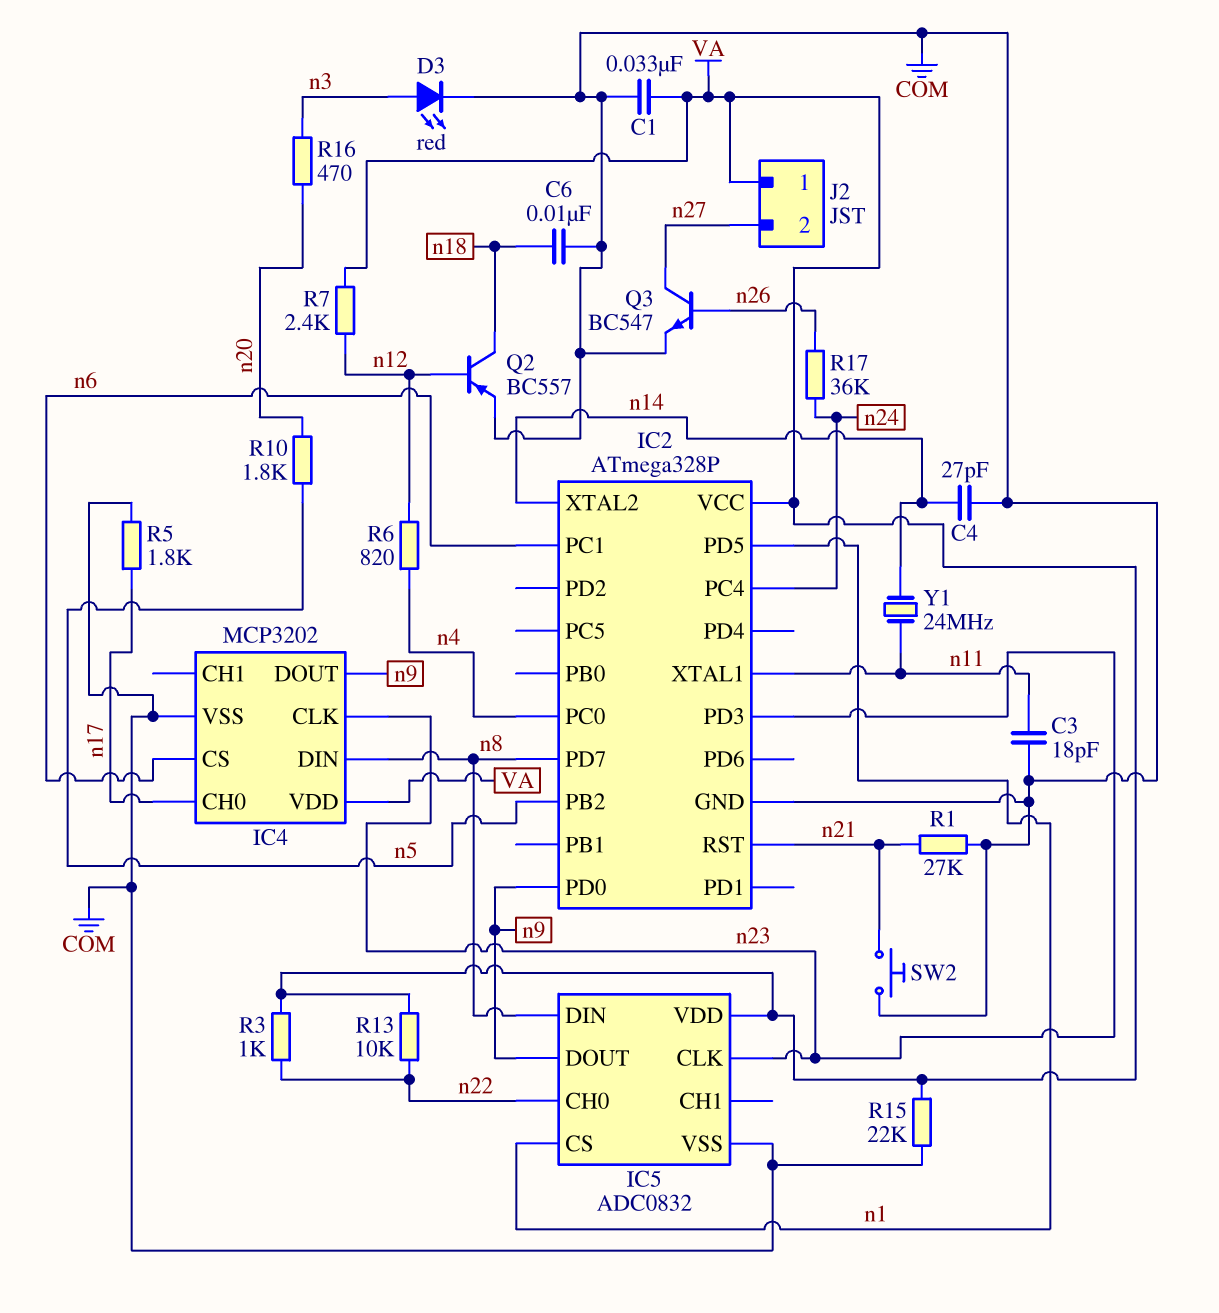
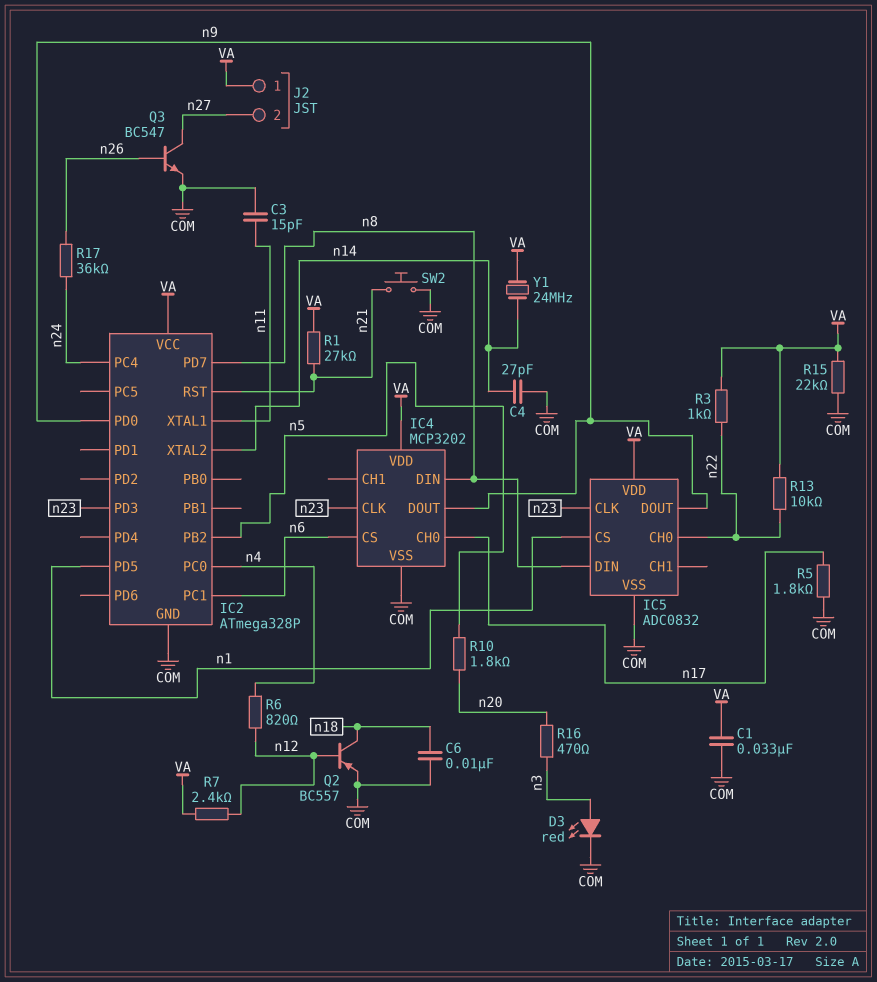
C3: 18pF (COM, n11) -> 15pF (COM, n11)
R1: 27k (COM, n21) -> 27k (VA, n21)
Y1: 24MHz (n11, n14) -> 24MHz (VA, n14)

